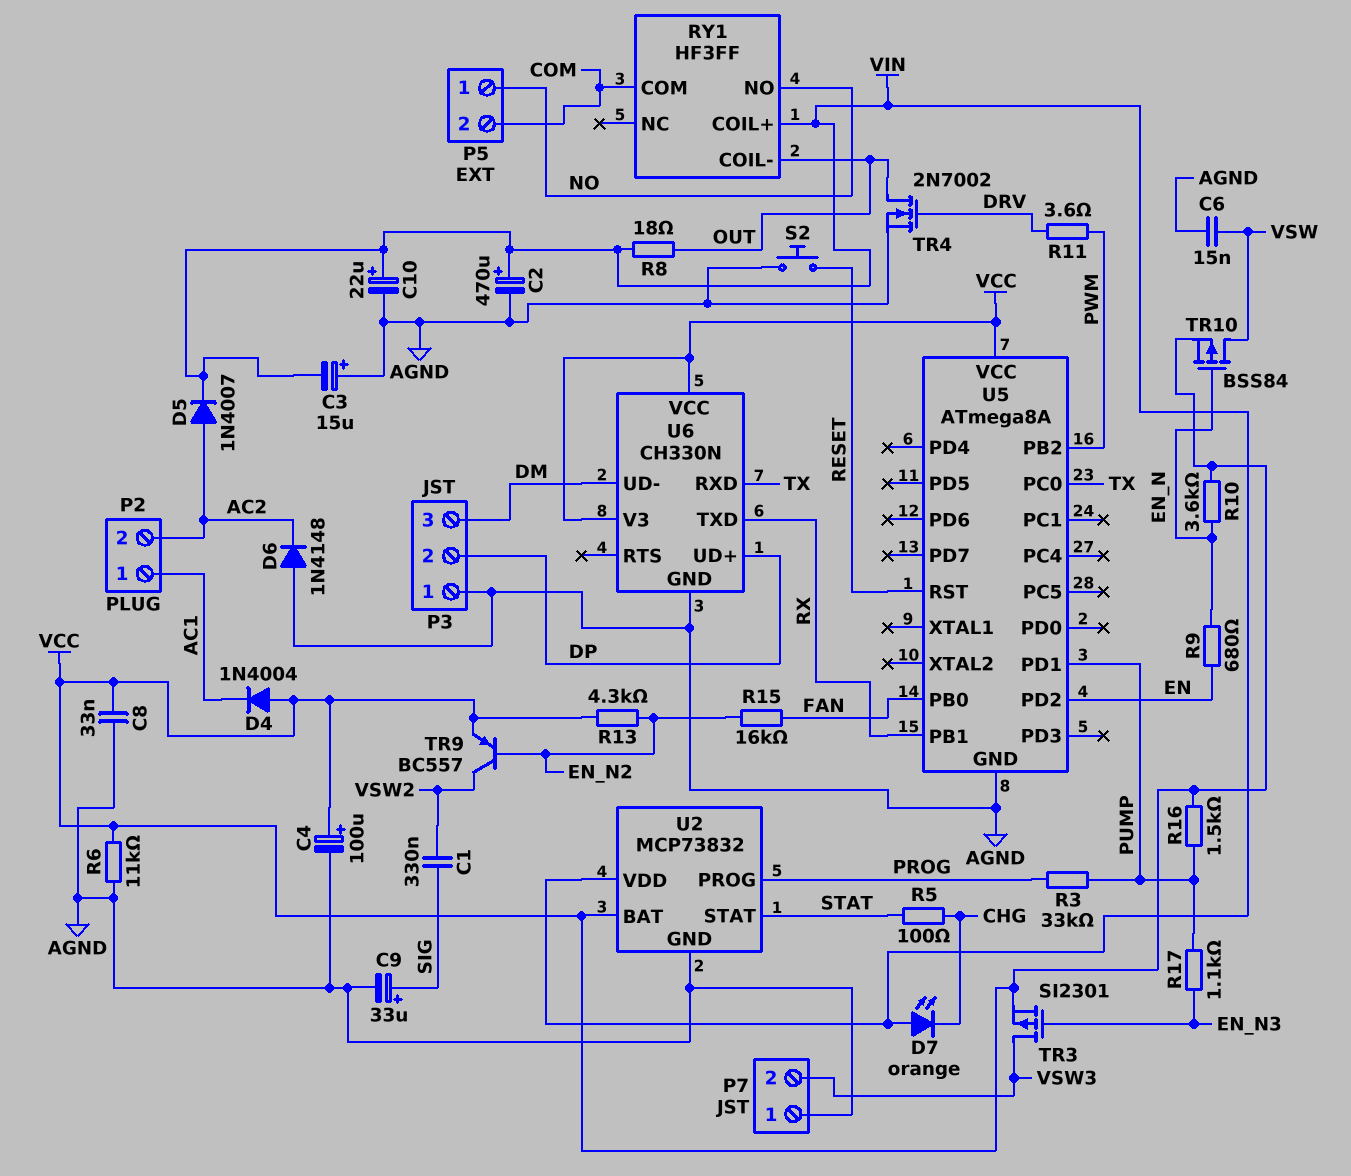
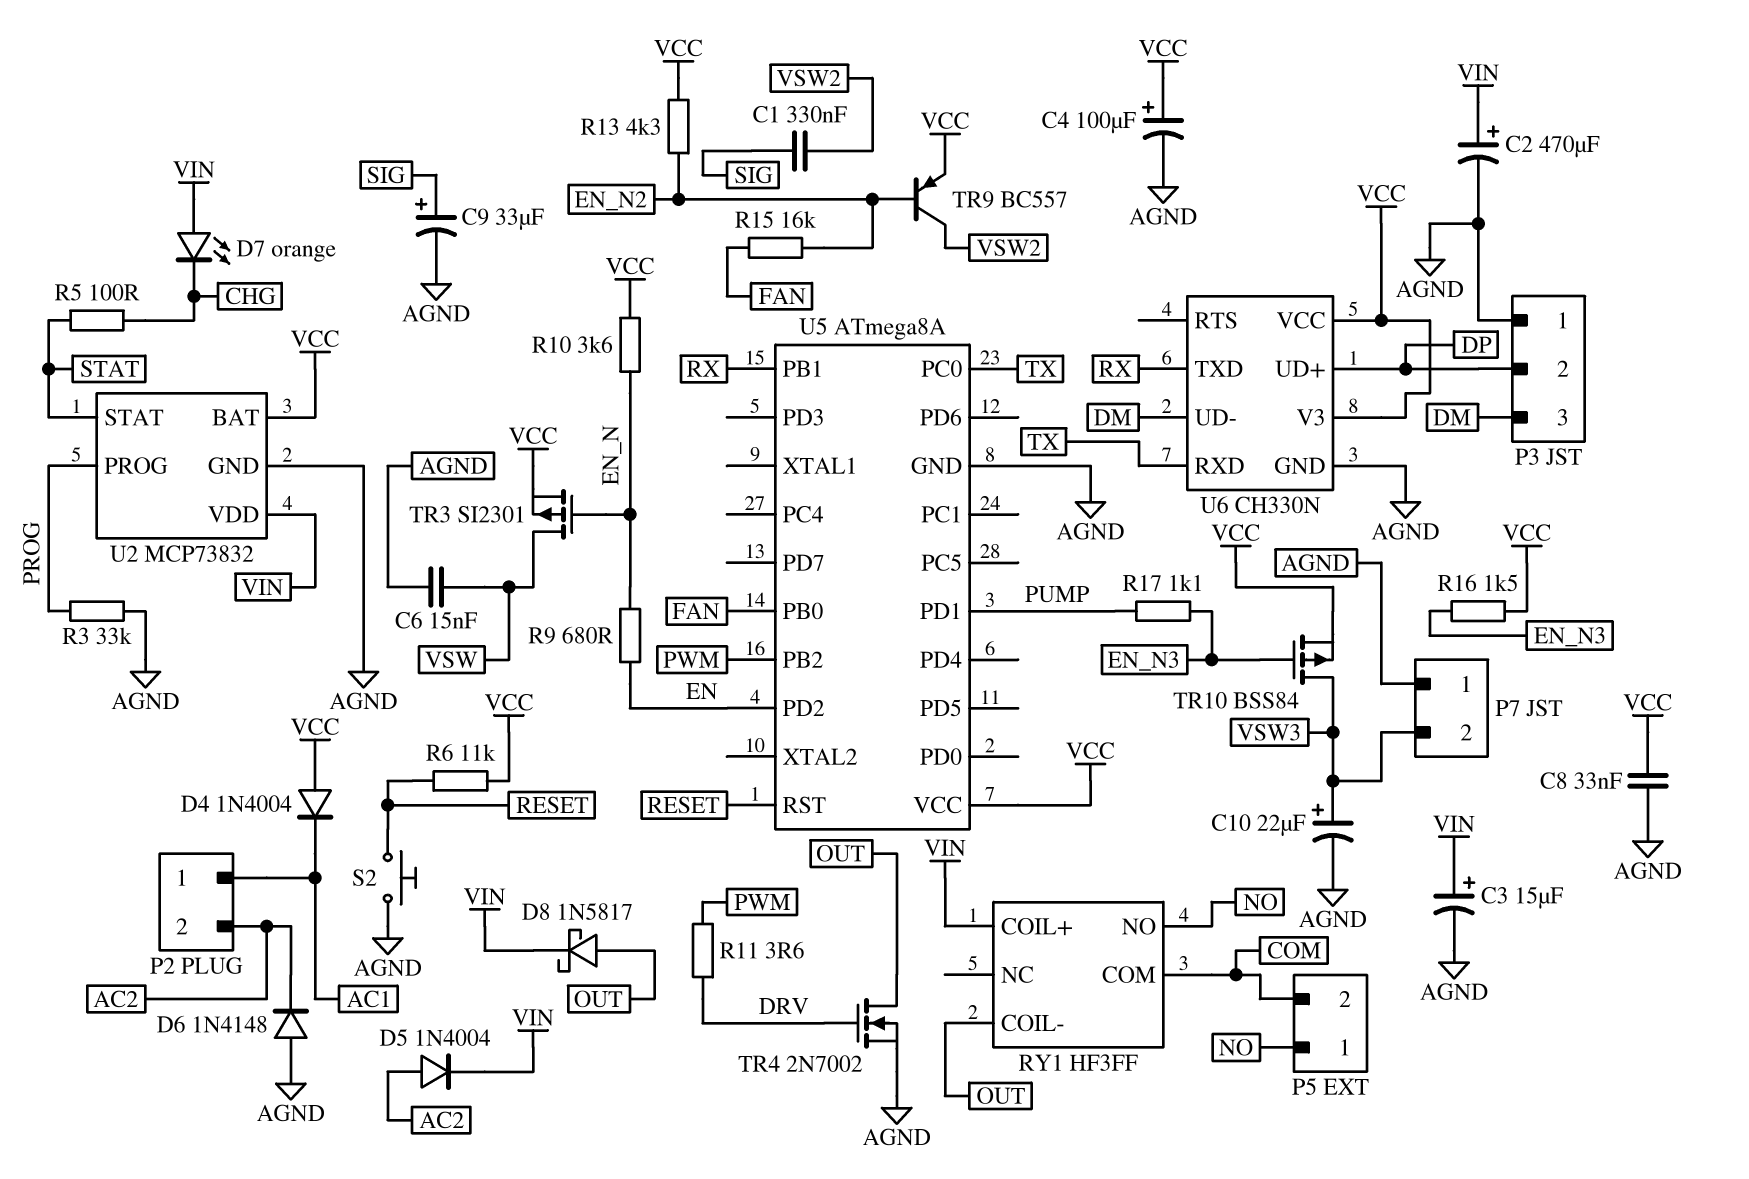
C3: 15uF (plus AGND, minus VIN) -> 15uF (plus VIN, minus AGND)
C10: 22uF (plus VIN, minus AGND) -> 22uF (plus VSW3, minus AGND)
D5: diode 1N4007 (A AC2, K VIN) -> diode 1N4004 (A AC2, K VIN)
D8: none -> schottky 1N5817 (A OUT, K VIN)
R3: 33k (PROG, PUMP) -> 33k (AGND, PROG)
R6: 11k (AGND, VCC) -> 11k (RESET, VCC)
R8: 18 (OUT, VIN) -> none
R16: 1.5k (PUMP, VCC) -> 1.5k (EN_N3, VCC)
TR3: PMOS SI2301 (G EN_N3, D VSW3, S VCC) -> PMOS SI2301 (G EN_N, D VSW, S VCC)
TR10: PMOS BSS84 (G EN_N, D VSW, S VCC) -> PMOS BSS84 (G EN_N3, D VSW3, S VCC)

